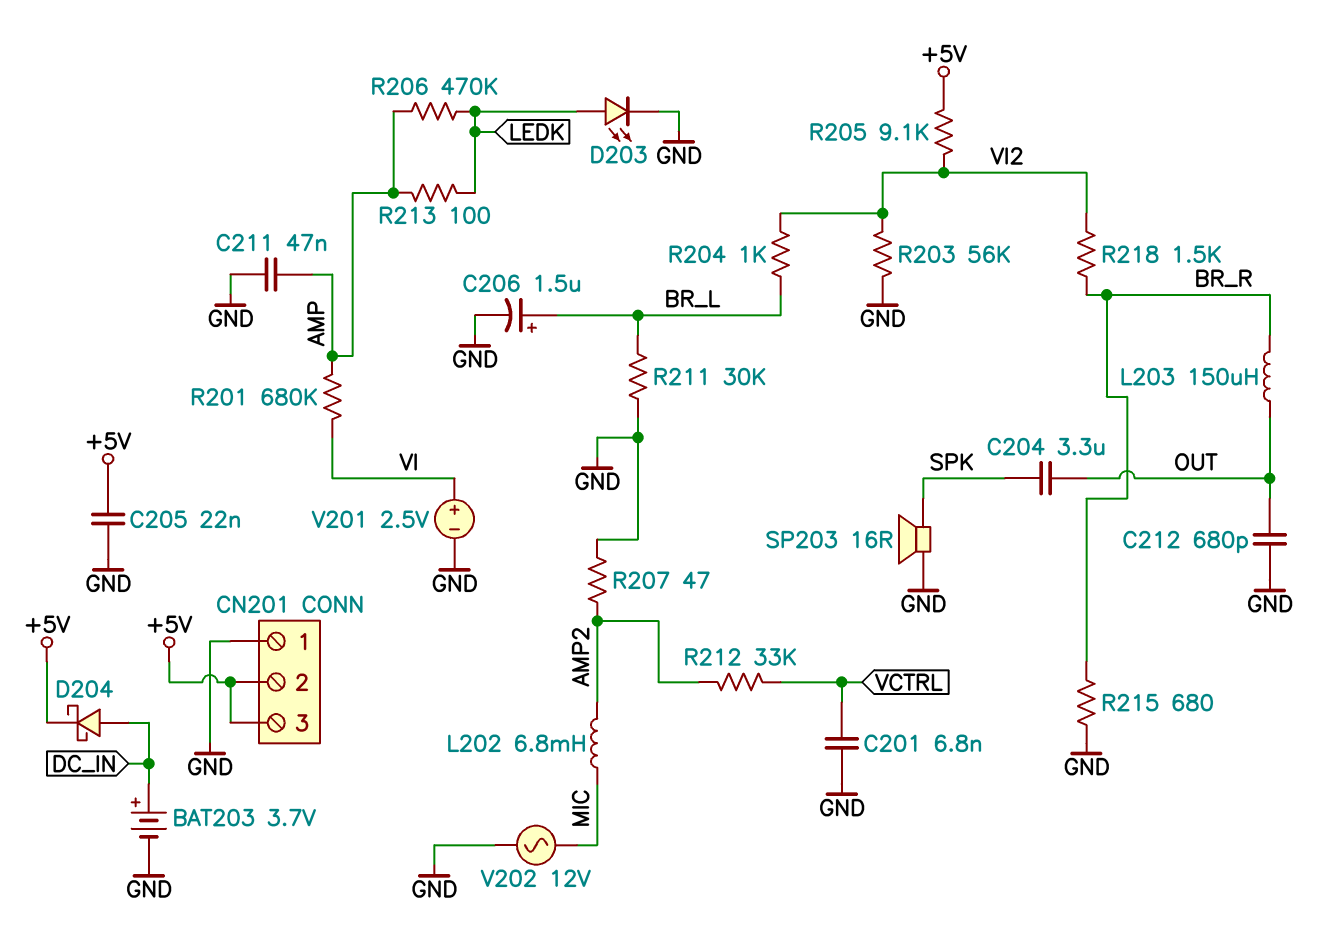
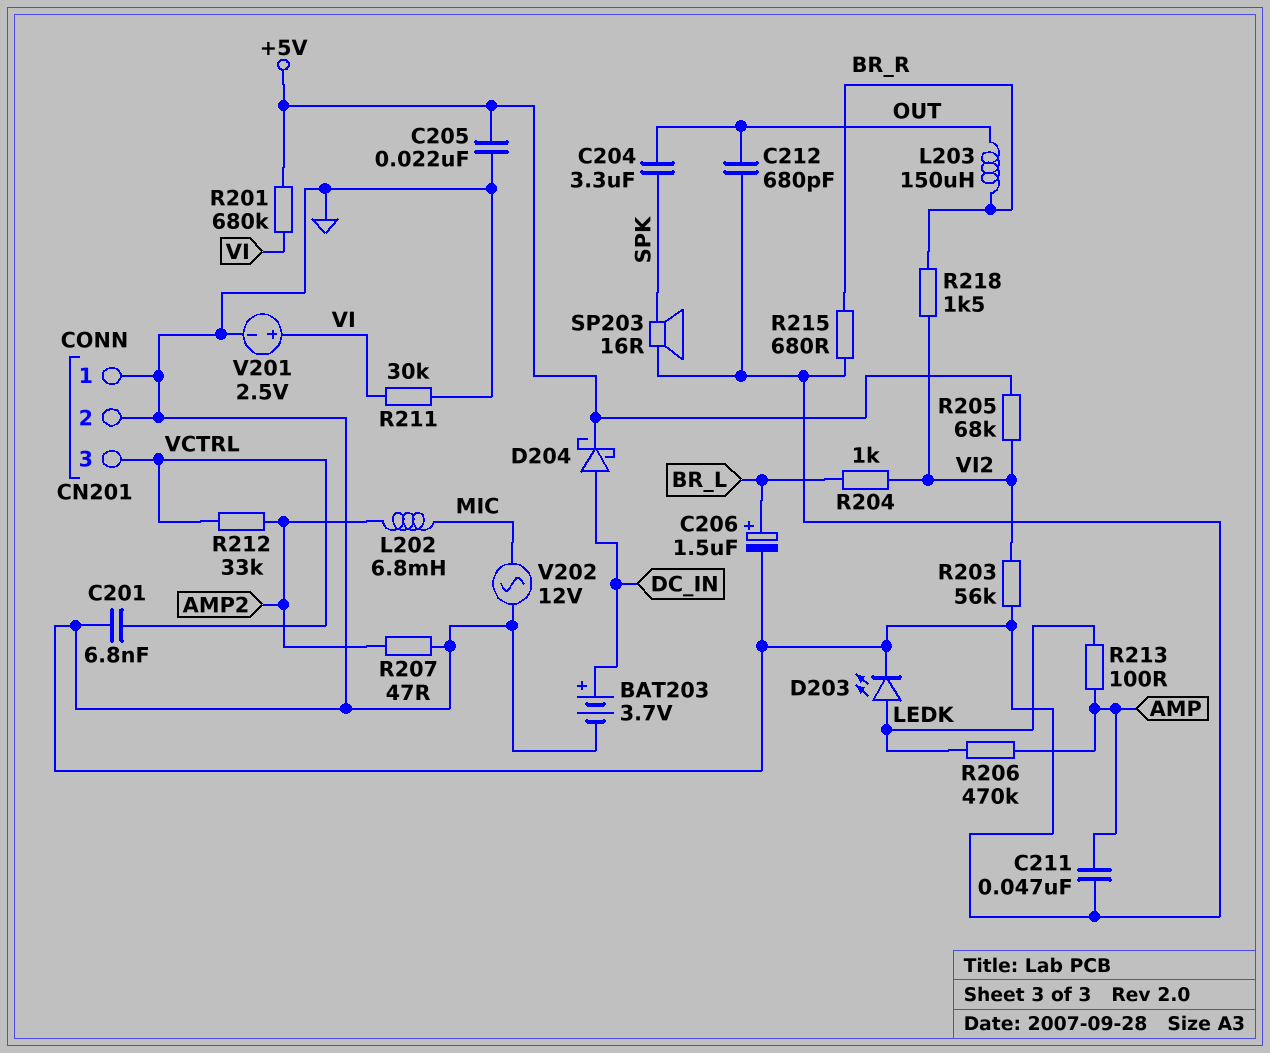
CN201 pin 2: +5V -> GND
CN201 pin 3: +5V -> VCTRL
R201: 680k (AMP, VI) -> 680k (+5V, VI)
R205: 9.1k (+5V, VI2) -> 68k (+5V, VI2)
R211: 30k (BR_L, GND) -> 30k (GND, VI)

